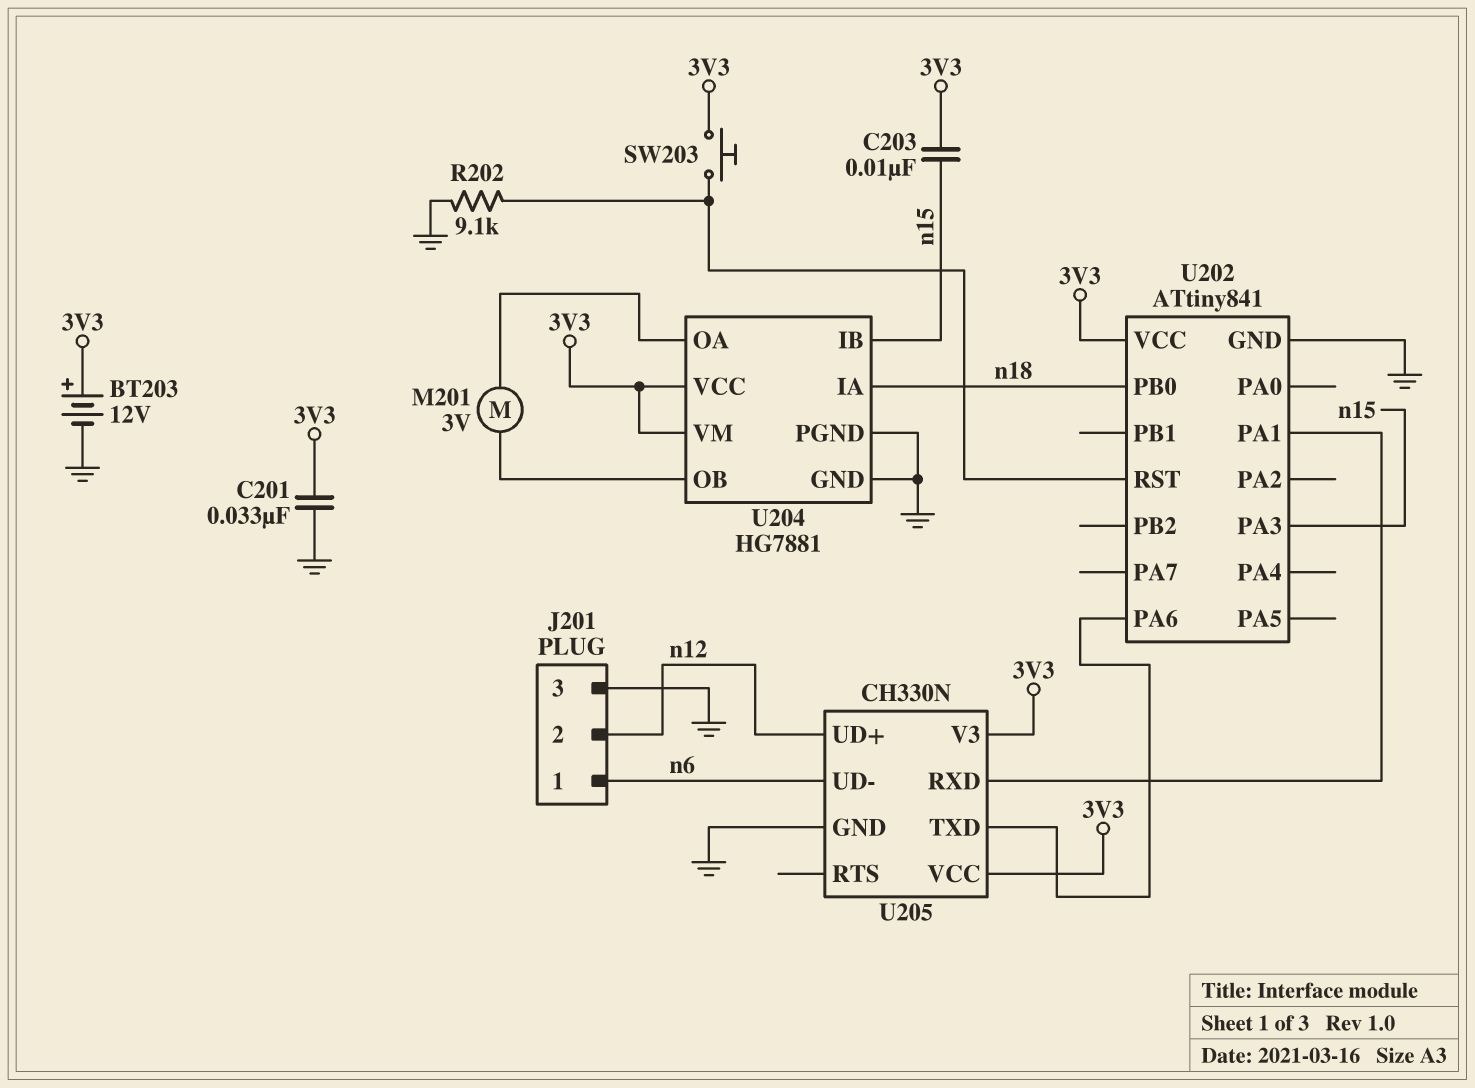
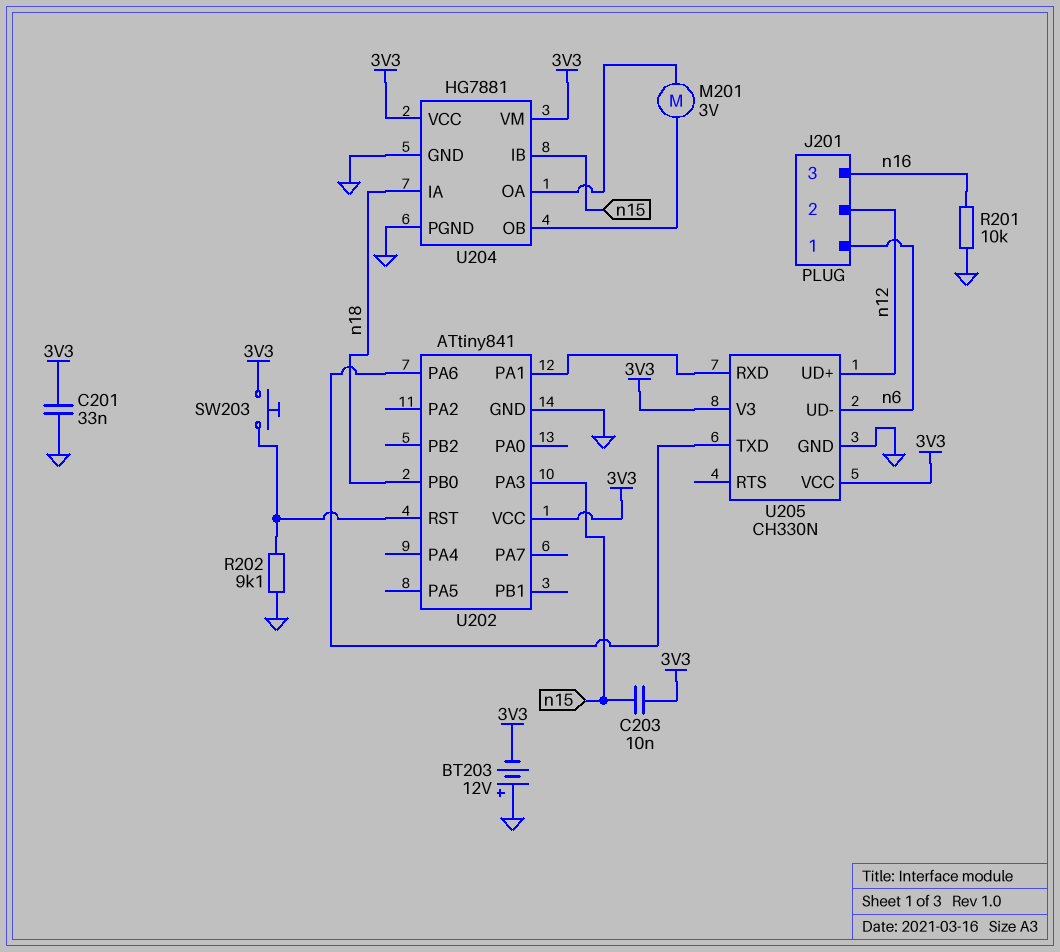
BT203: 12V (plus 3V3, minus GND) -> 12V (plus GND, minus 3V3)
J201 pin 3: GND -> n16
R201: none -> 10k (GND, n16)

